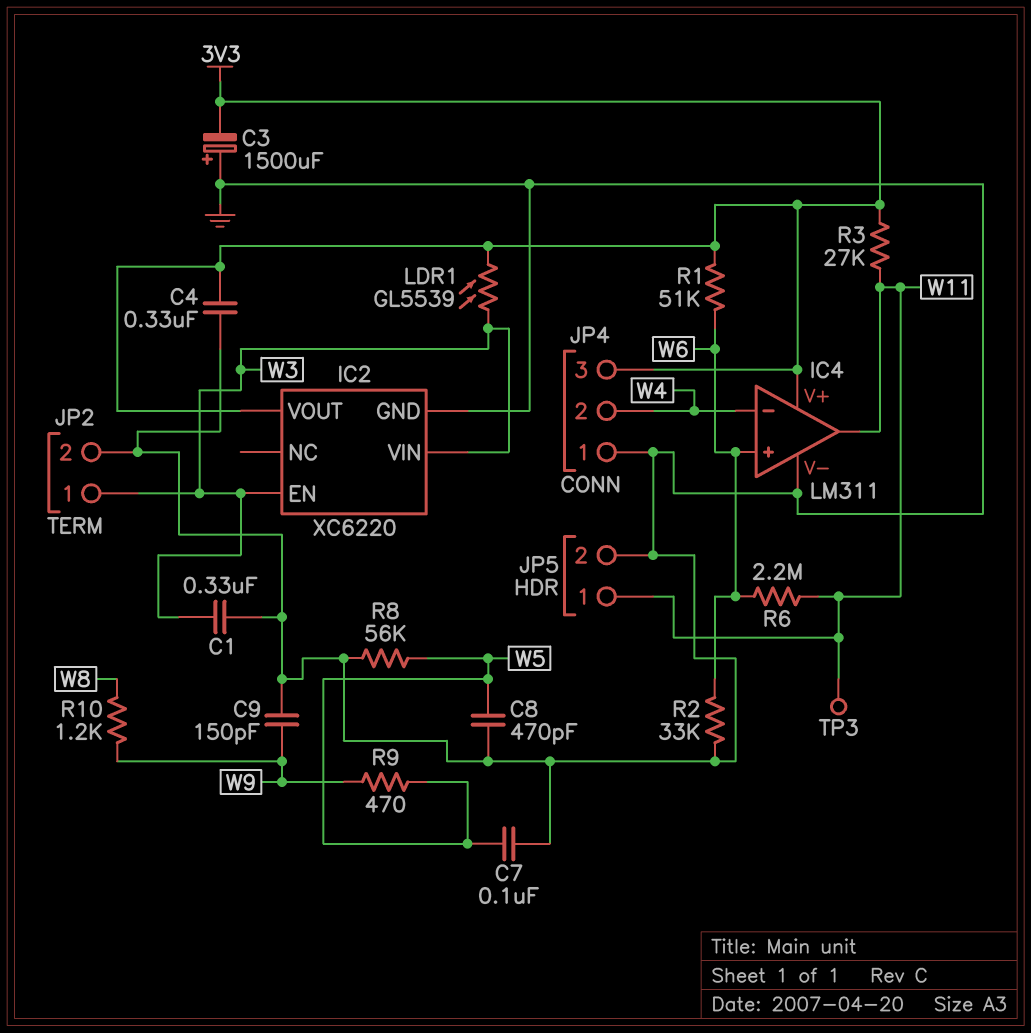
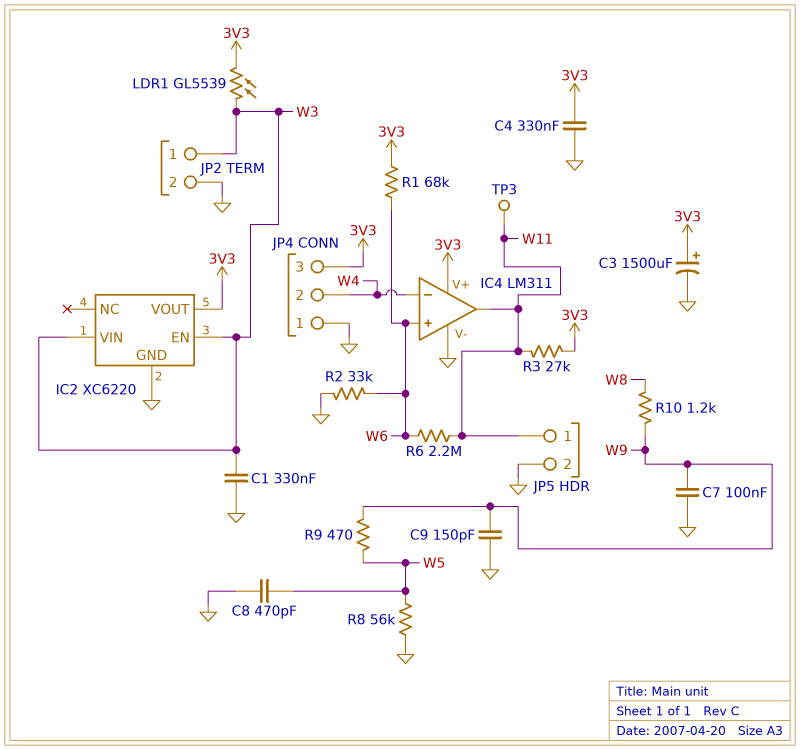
C3: 1500uF (plus GND, minus 3V3) -> 1500uF (plus 3V3, minus GND)
C7: 100nF (GND, W5) -> 100nF (GND, W9)
R1: 51k (3V3, W6) -> 68k (3V3, W6)

